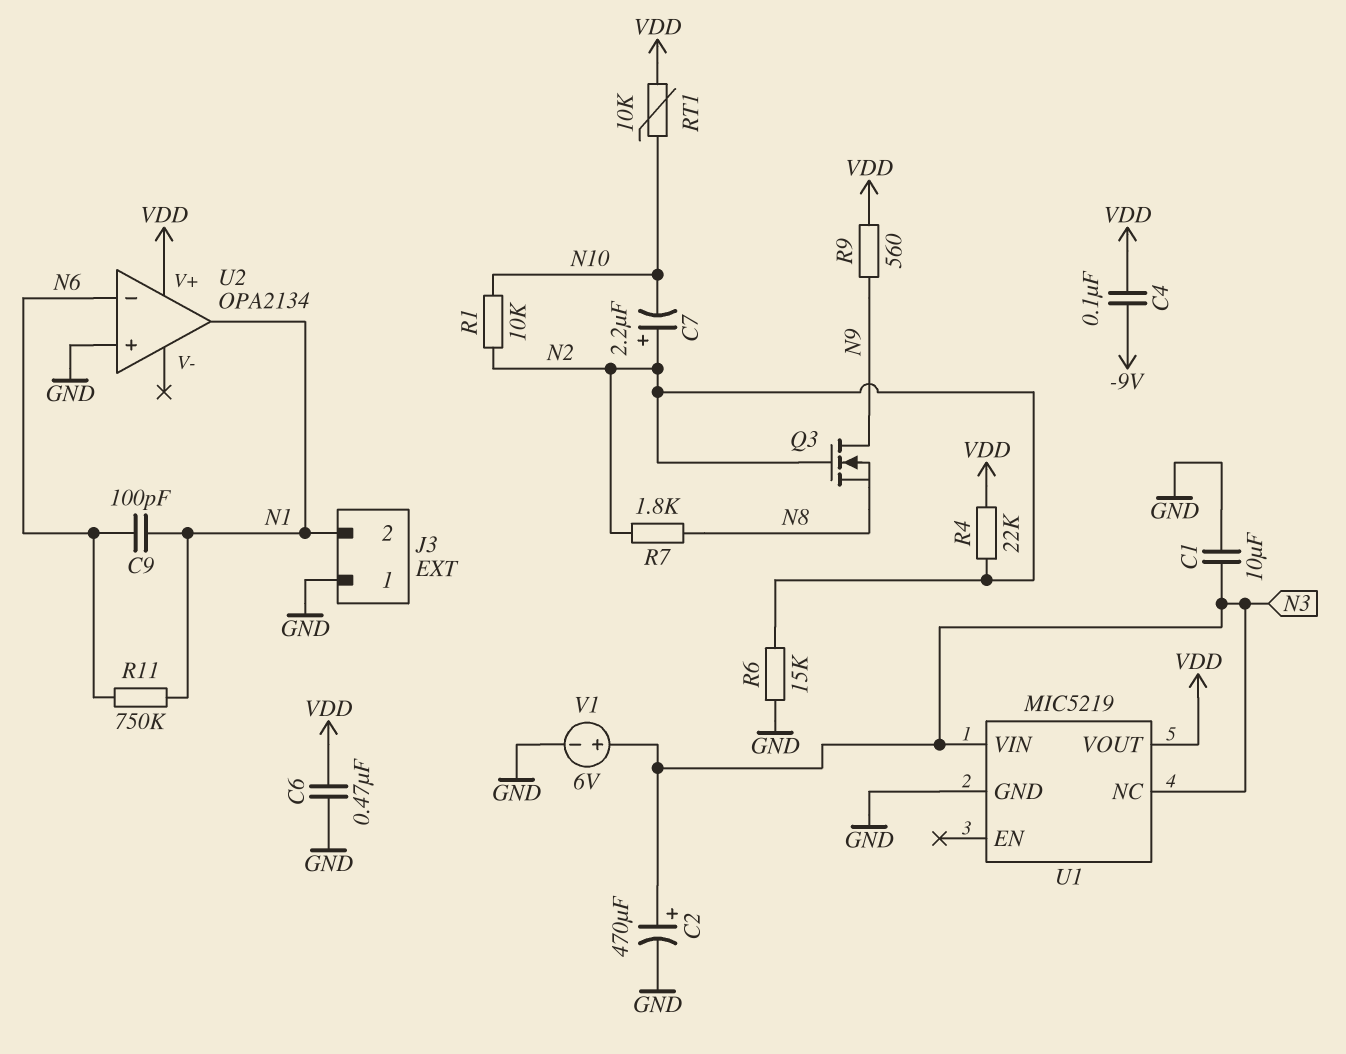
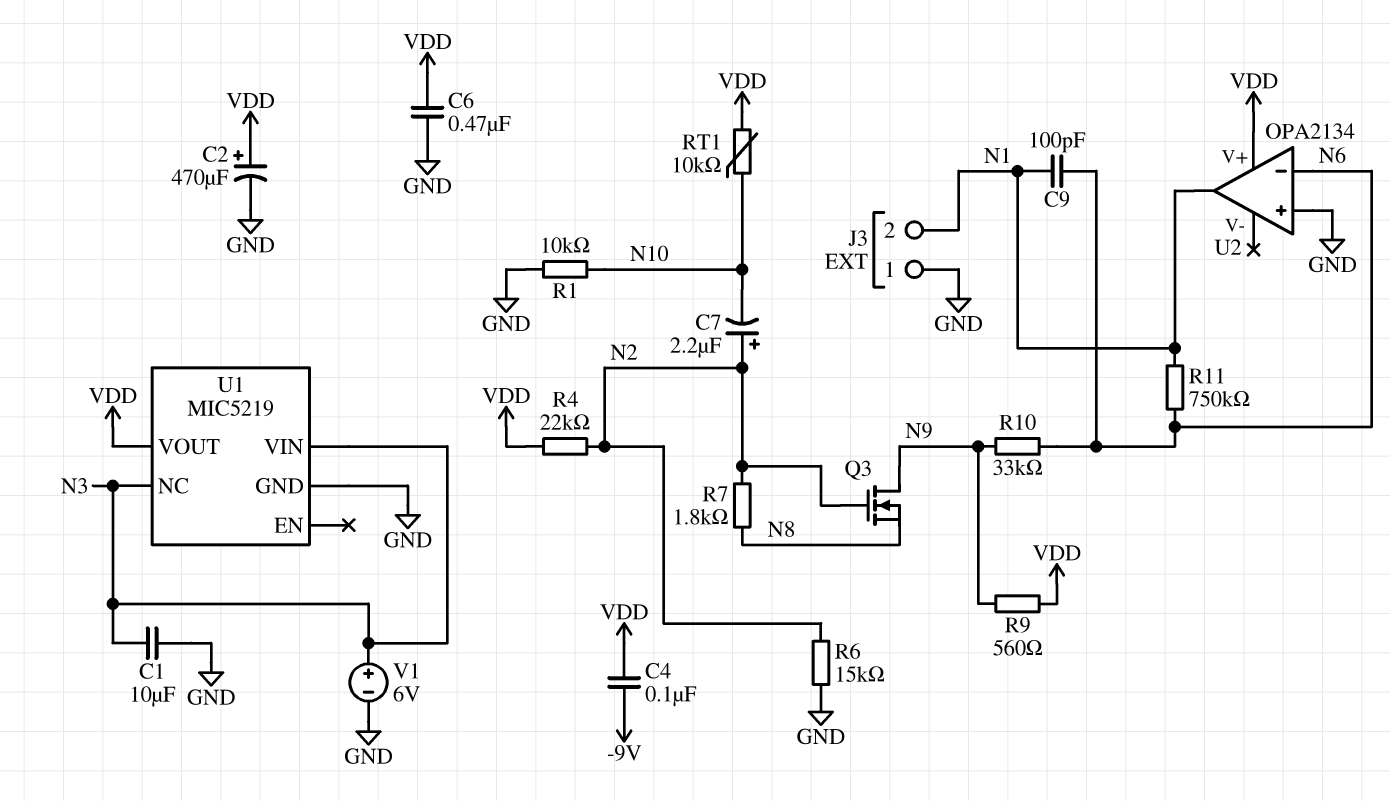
C2: 470uF (plus N3, minus GND) -> 470uF (plus VDD, minus GND)
R1: 10k (N2, N10) -> 10k (GND, N10)
R10: none -> 33k (N6, N9)

